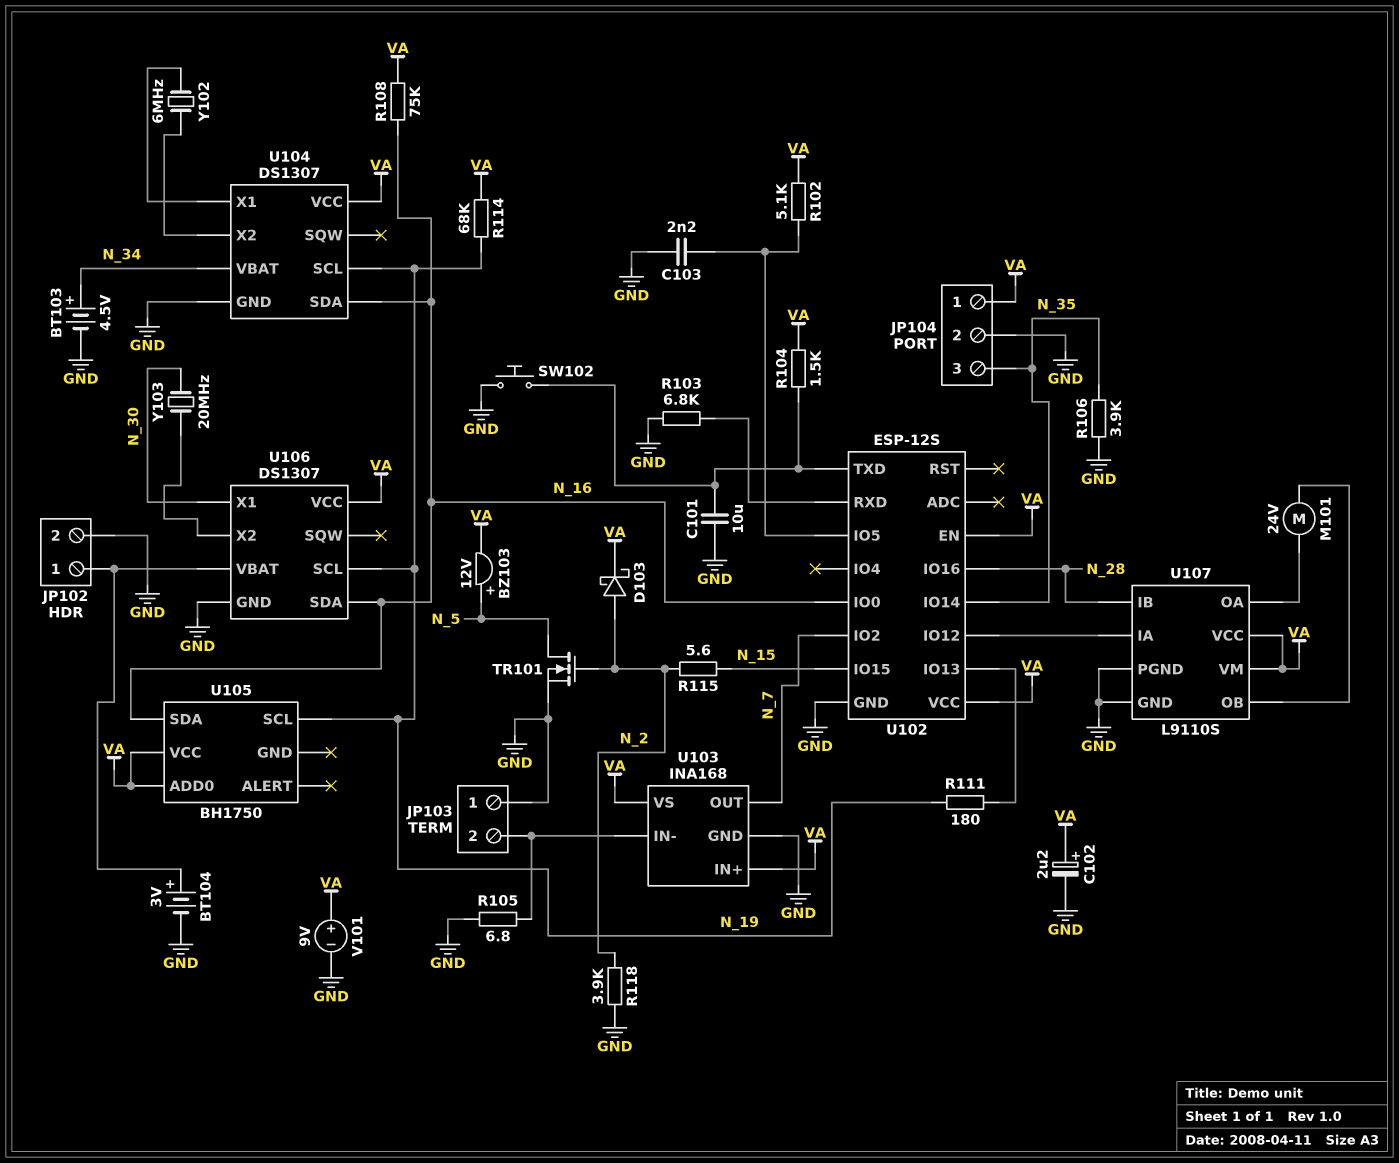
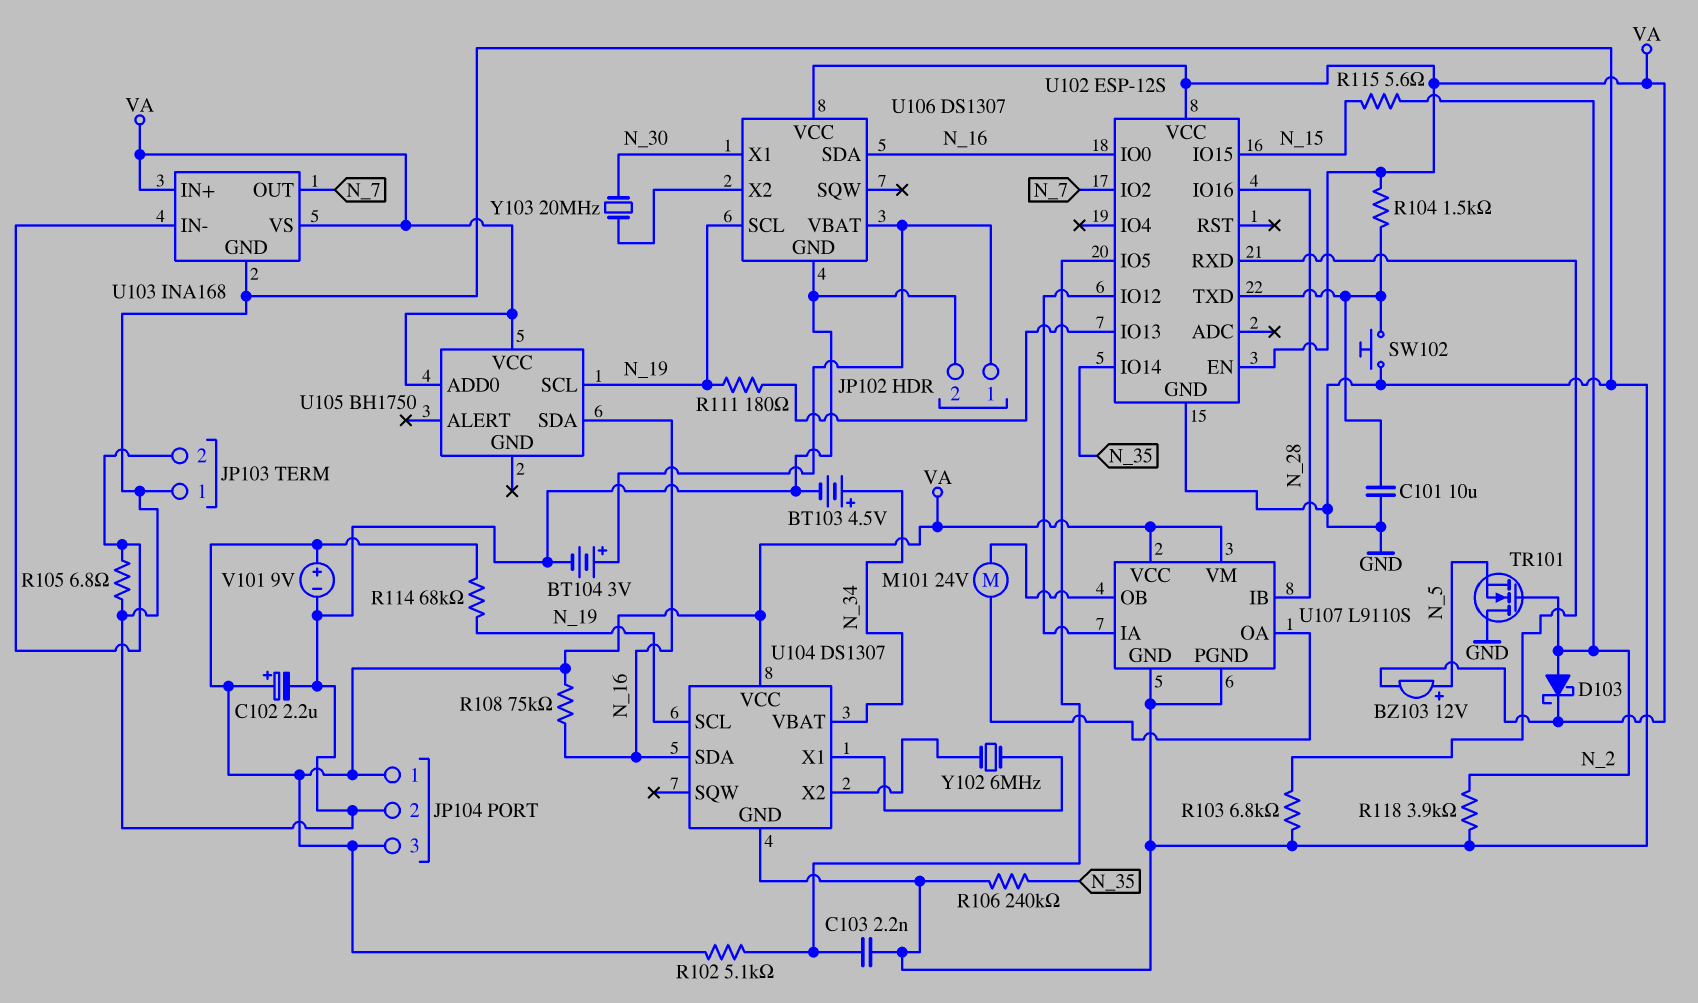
JP104 pin 3: N_35 -> VA
R106: 3.9k (GND, N_35) -> 240k (GND, N_35)
TR101: NMOS (G N_2, D N_5, S GND) -> NMOS (G N_2, D GND, S N_5)

